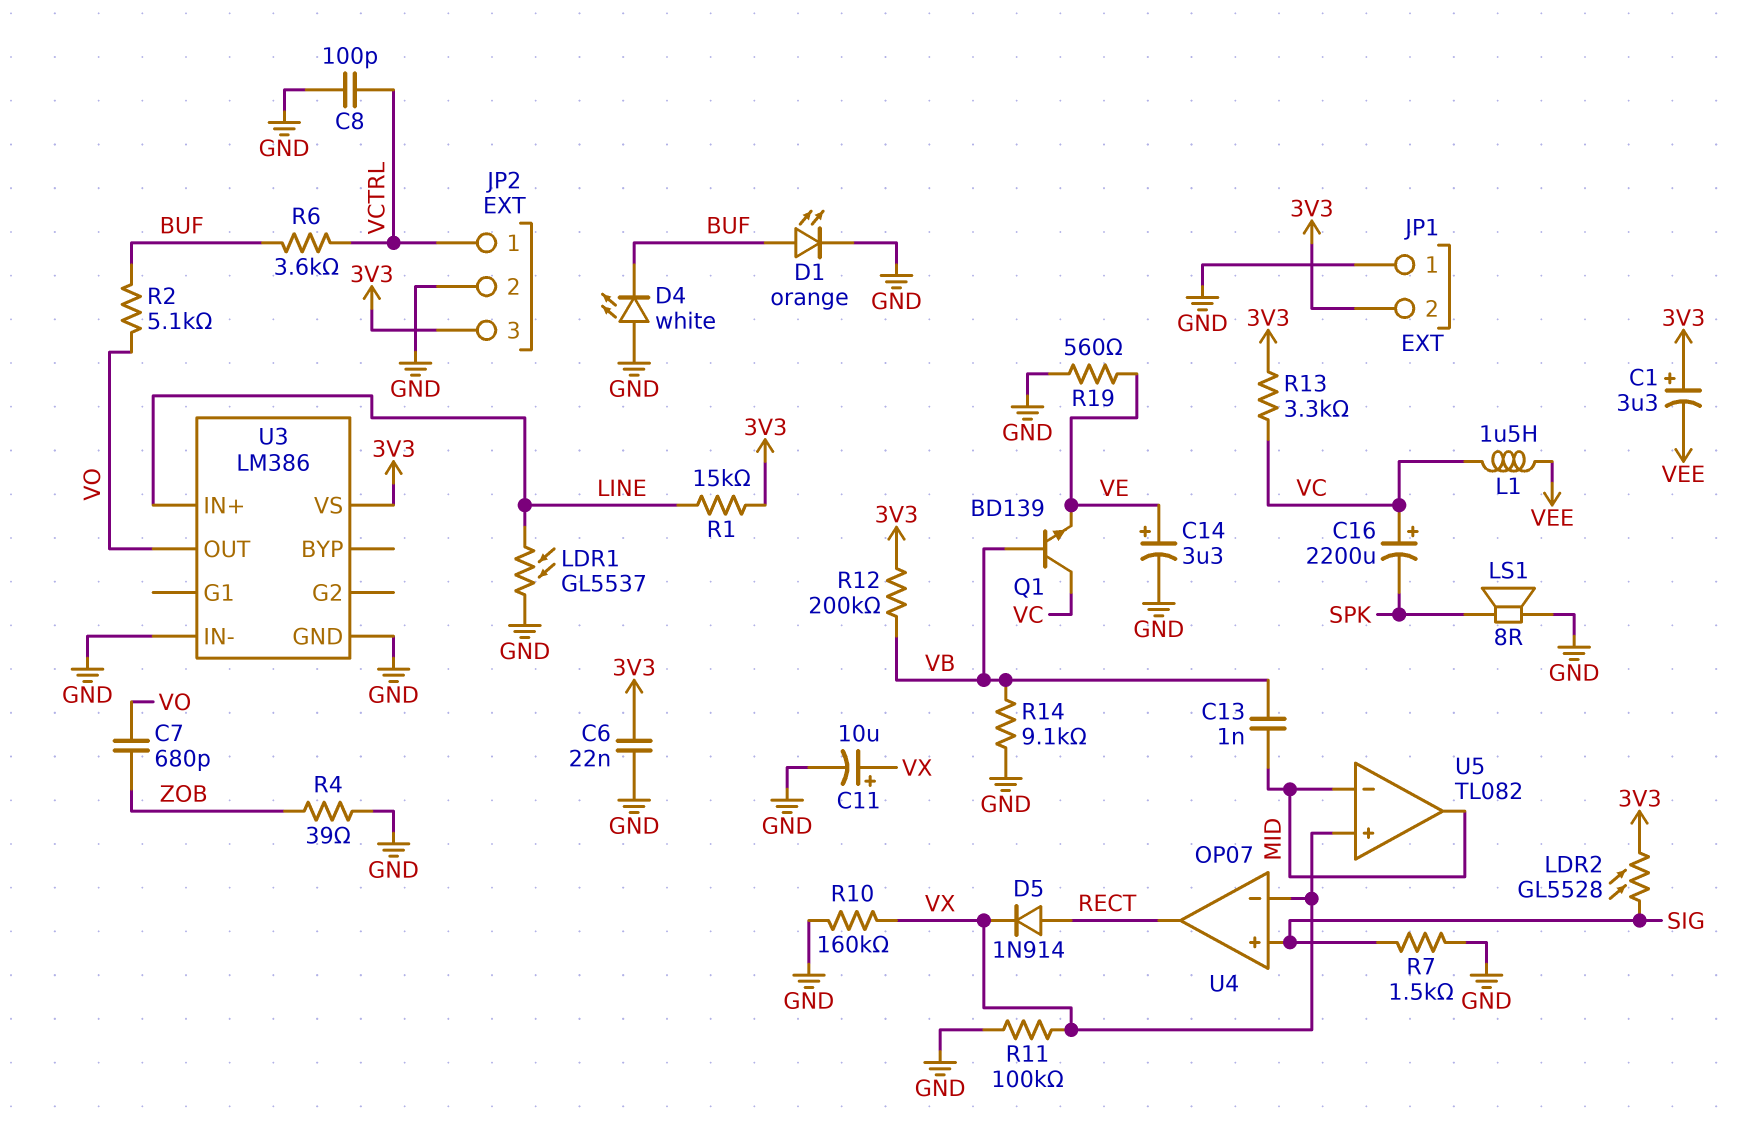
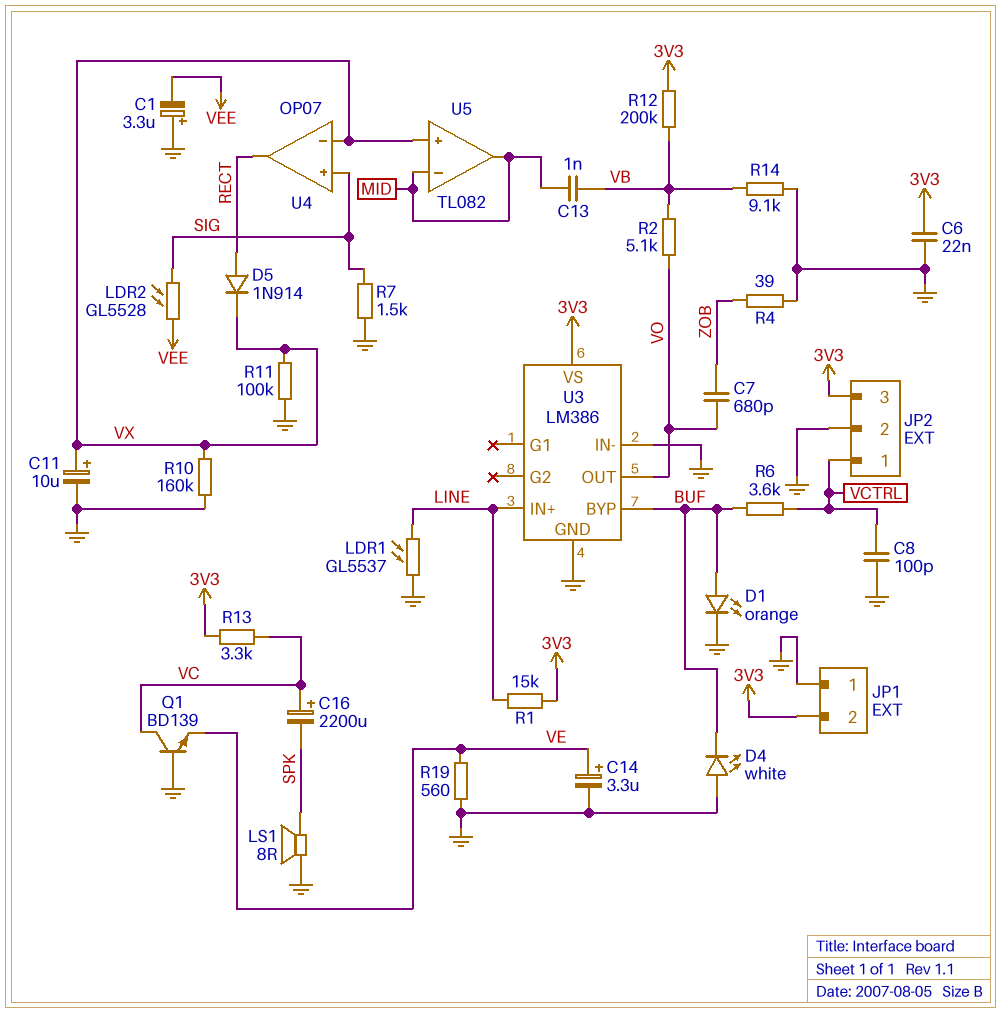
C1: 3.3uF (plus 3V3, minus VEE) -> 3.3uF (plus GND, minus VEE)
L1: 1.5uH (VC, VEE) -> none
LDR2: GL5528 (3V3, SIG) -> GL5528 (SIG, VEE)
Q1: NPN BD139 (B VB, C VC, E VE) -> NPN BD139 (B GND, C VC, E VE)
R2: 5.1k (BUF, VO) -> 5.1k (VB, VO)
U3 pin BYP: none -> BUF

